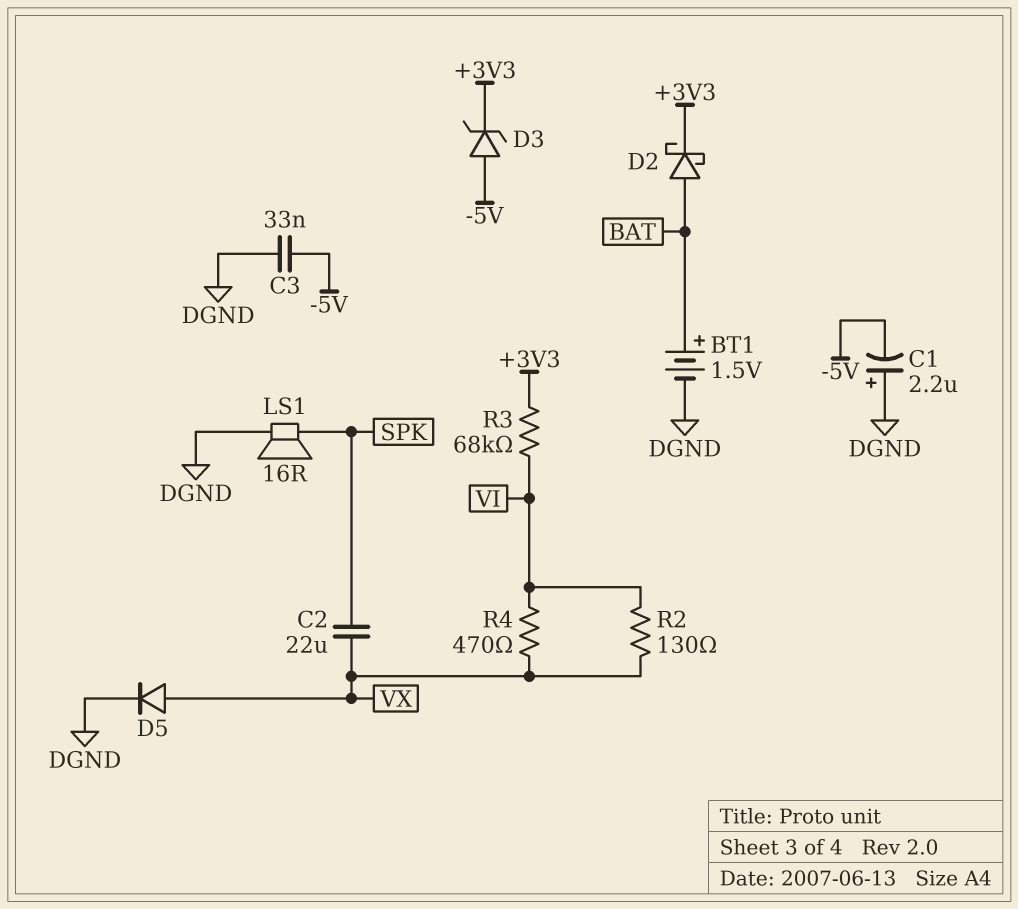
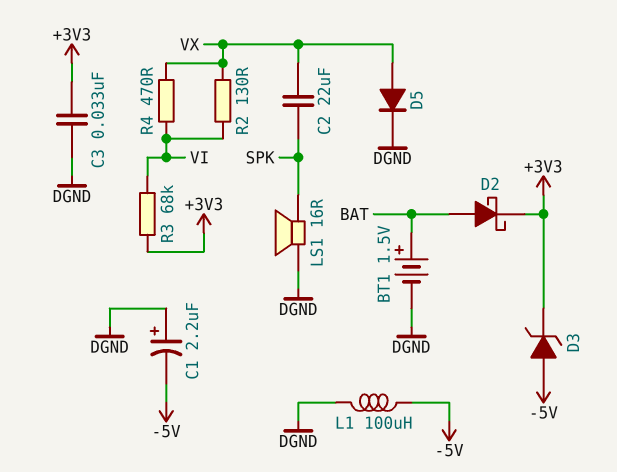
C3: 33nF (-5V, DGND) -> 33nF (+3V3, DGND)
L1: none -> 100uH (-5V, DGND)

